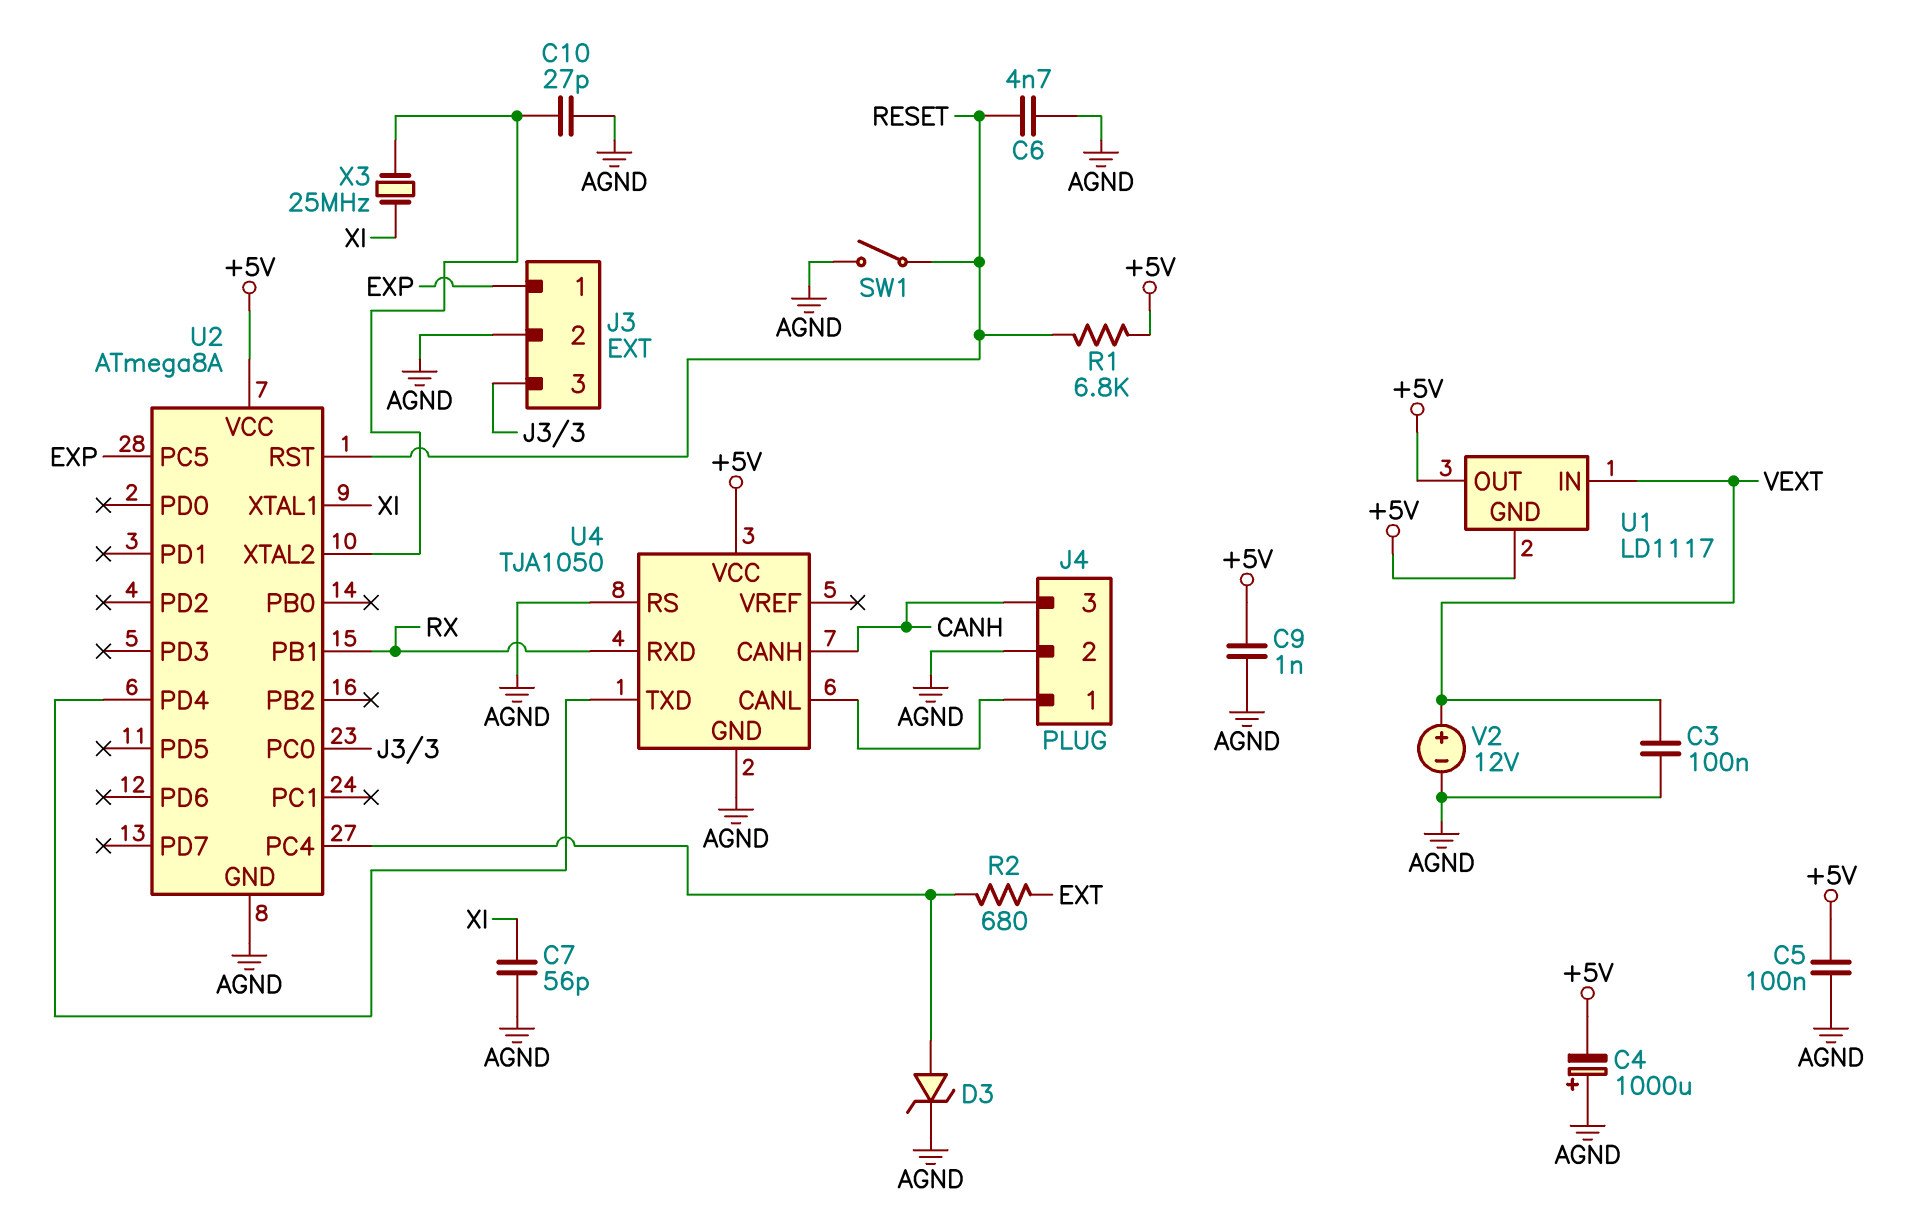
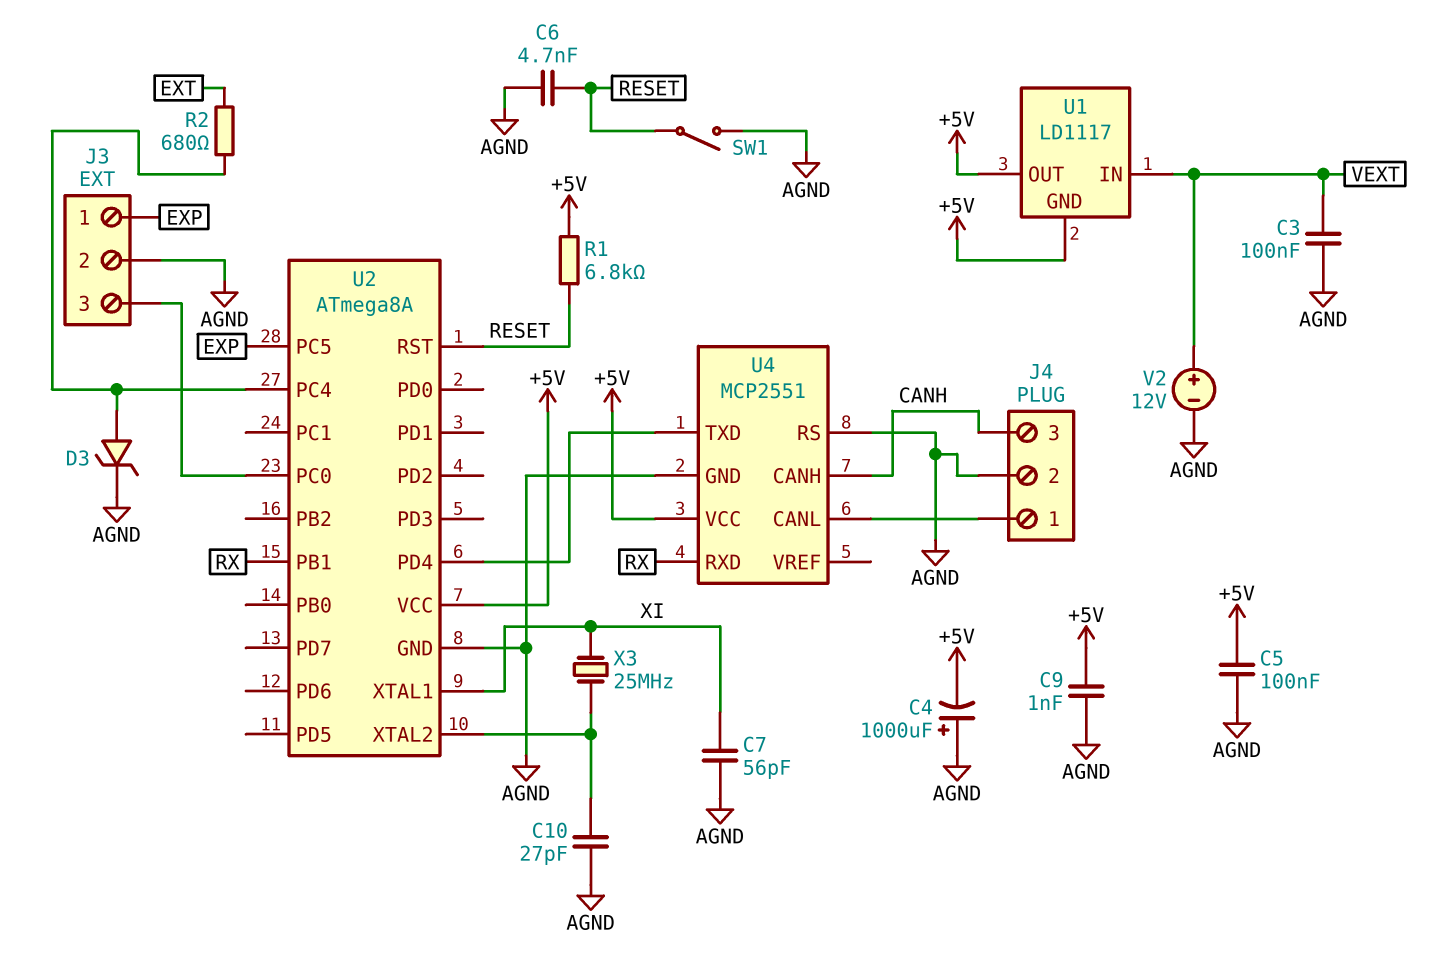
U4: TJA1050 -> MCP2551

